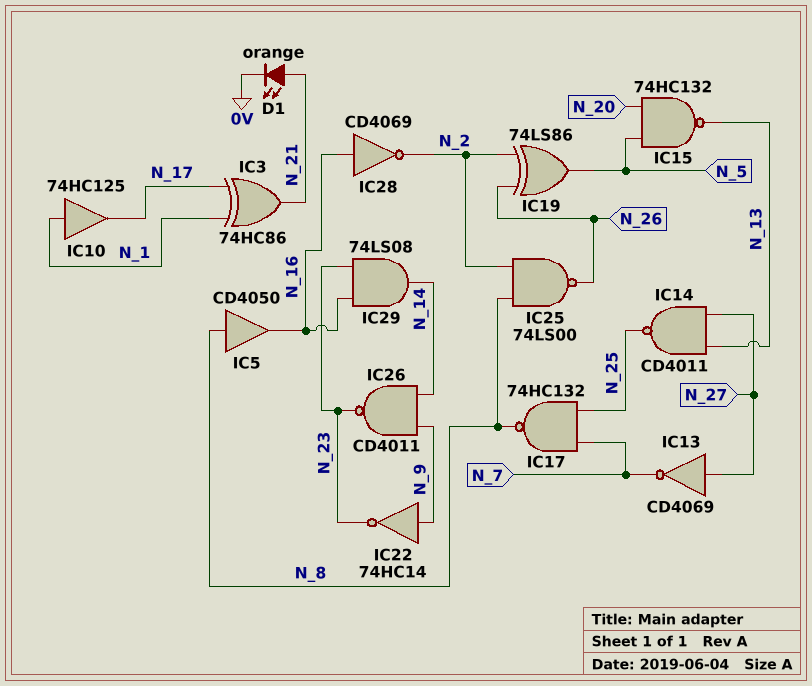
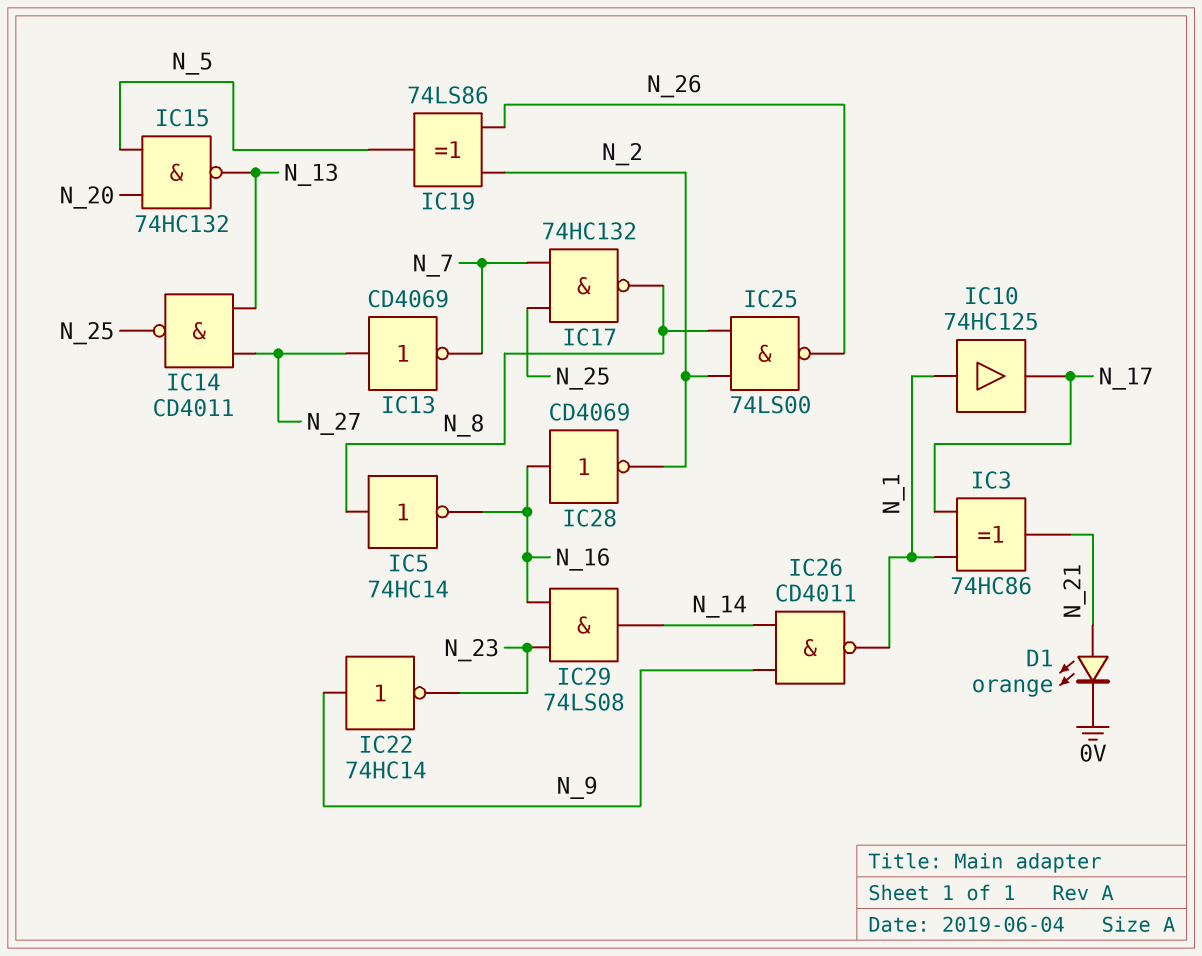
IC5: buffer CD4050 (in N_8, out N_16) -> NOT 74HC14 (in N_8, out N_16)
IC26: NAND CD4011 (in N_9, in N_14, out N_23) -> NAND CD4011 (in N_9, in N_14, out N_1)

